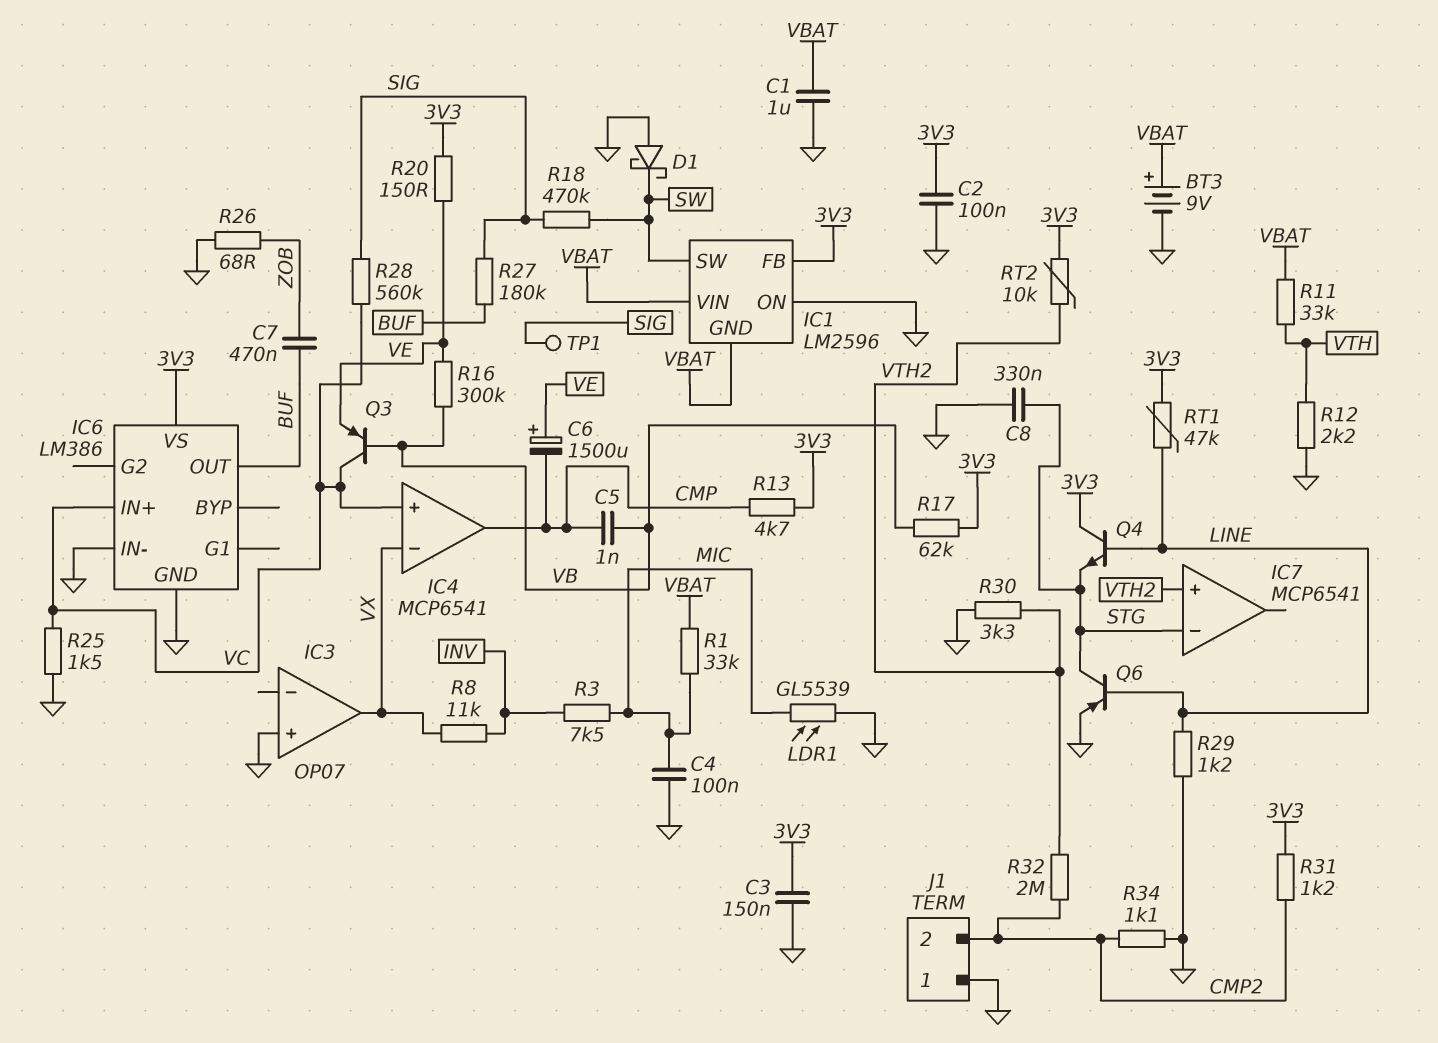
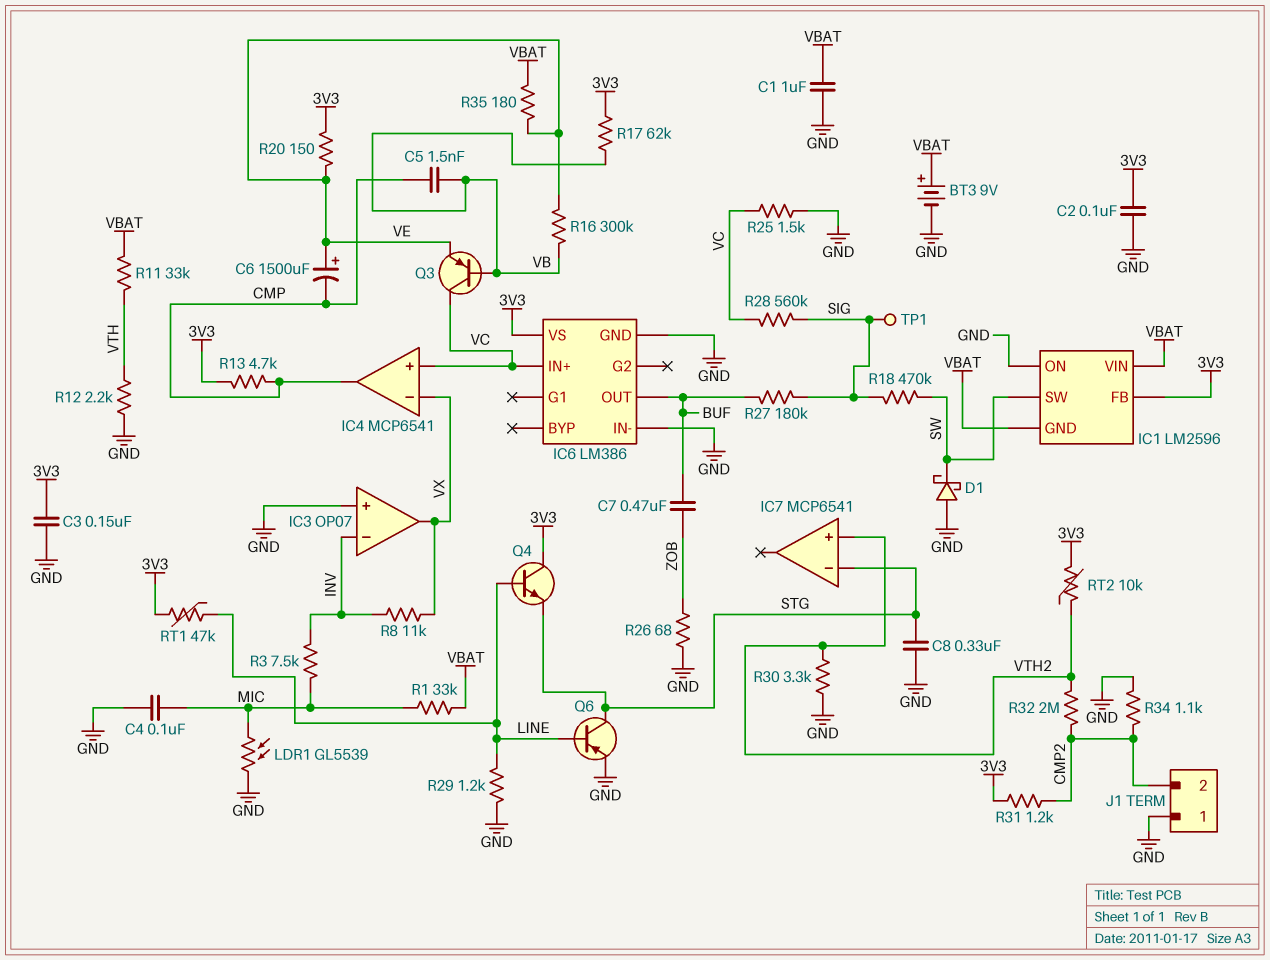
C5: 1nF (CMP, VB) -> 1.5nF (CMP, VB)
IC3 pin in-: none -> INV
R35: none -> 180 (VBAT, VE)

